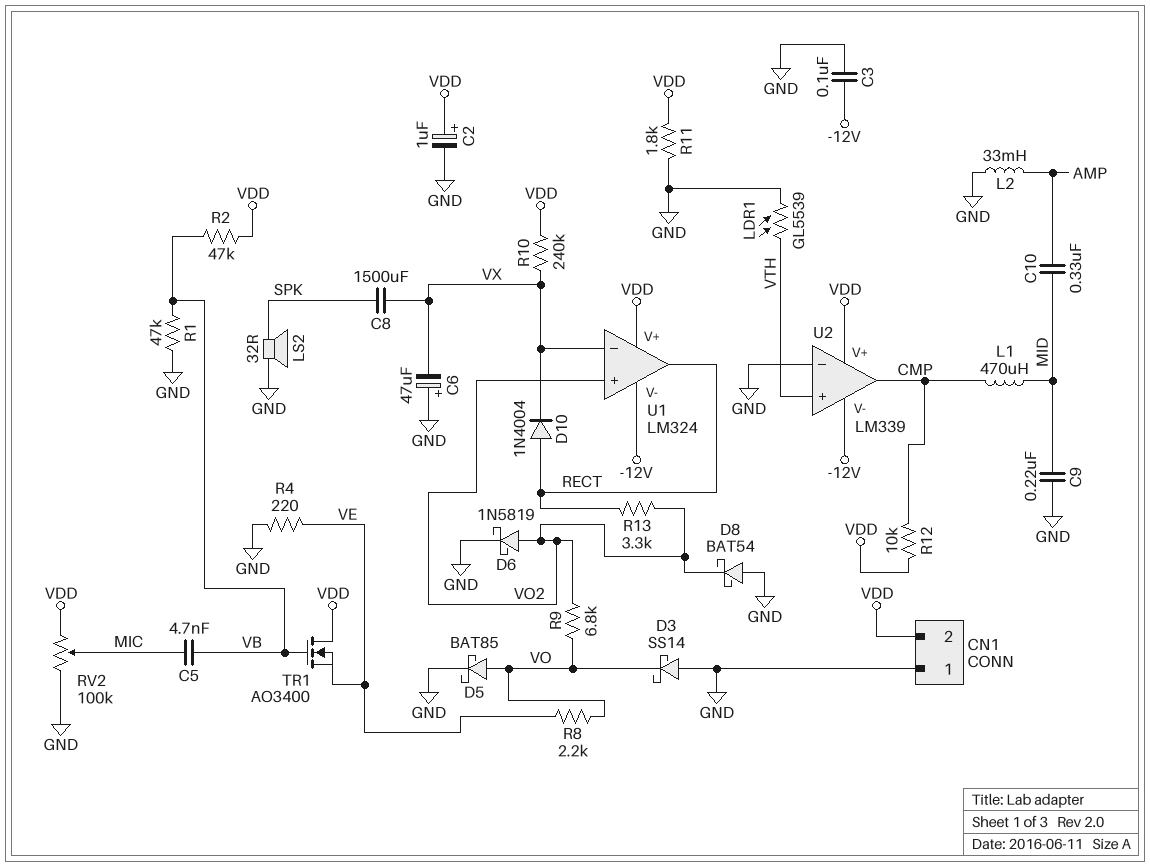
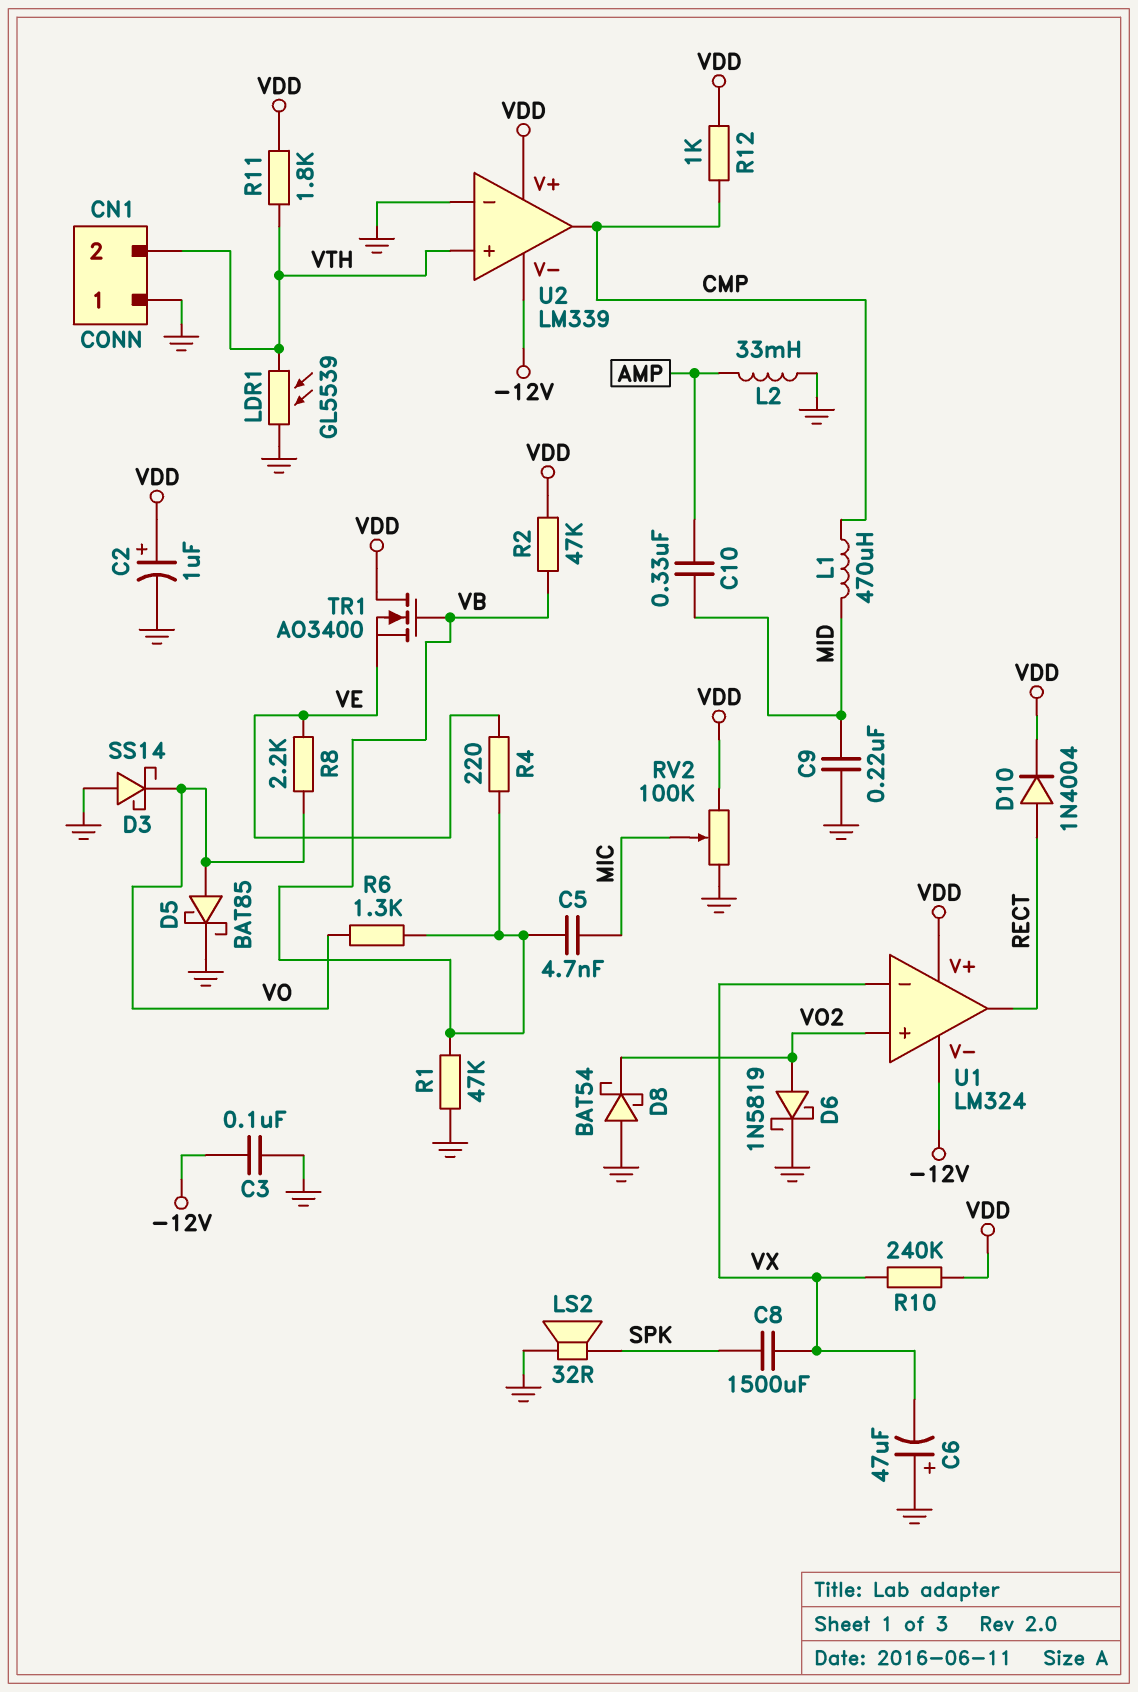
CN1 pin 2: VDD -> VTH
D10: diode 1N4004 (A RECT, K VX) -> diode 1N4004 (A RECT, K VDD)
R4: 220 (GND, VE) -> 220 (VB, VE)
R6: none -> 1.3k (VB, VO)
R9: 6.8k (VO, VO2) -> none
R11: 1.8k (GND, VDD) -> 1.8k (VDD, VTH)
R12: 10k (CMP, VDD) -> 1k (CMP, VDD)
R13: 3.3k (RECT, VO2) -> none

